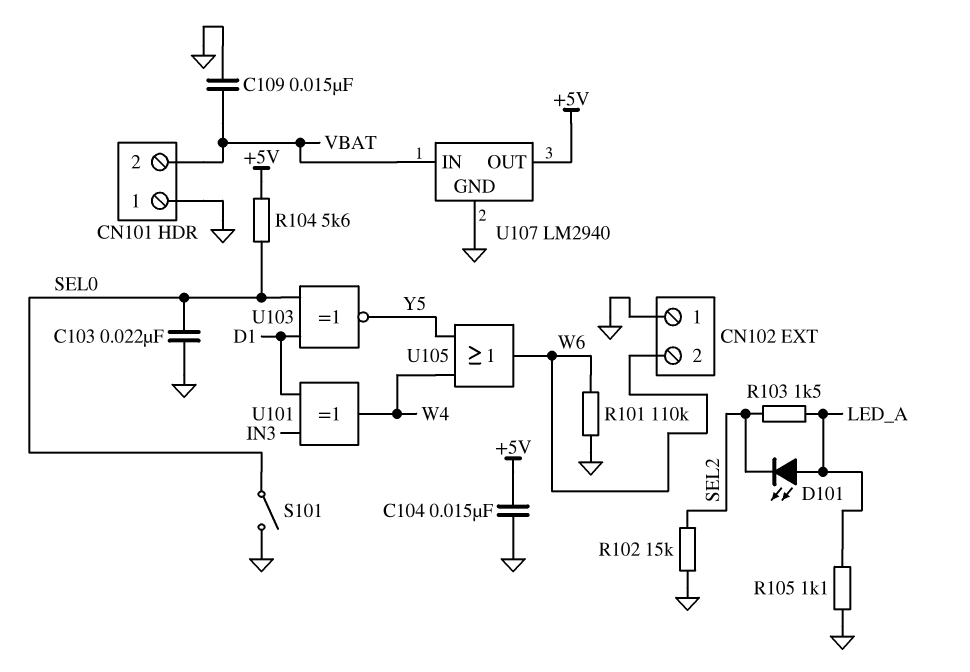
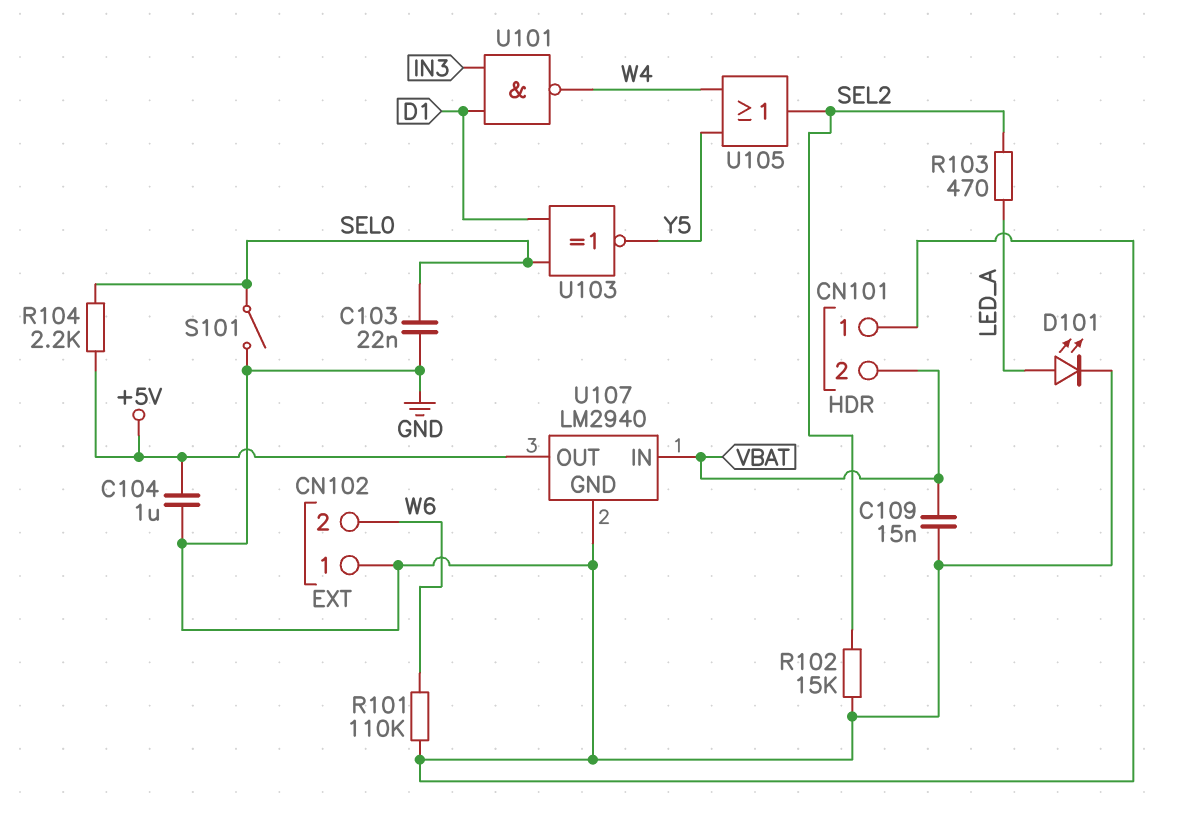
C104: 15nF (+5V, GND) -> 1uF (+5V, GND)
D101: LED (A LED_A, K SEL2) -> LED (A LED_A, K GND)
R103: 1.5k (LED_A, SEL2) -> 470 (LED_A, SEL2)
R104: 5.6k (+5V, SEL0) -> 2.2k (+5V, SEL0)
R105: 1.1k (GND, LED_A) -> none
U101: XOR (in D1, in IN3, out W4) -> NAND (in D1, in IN3, out W4)
U105: OR (in W4, in Y5, out W6) -> OR (in W4, in Y5, out SEL2)

